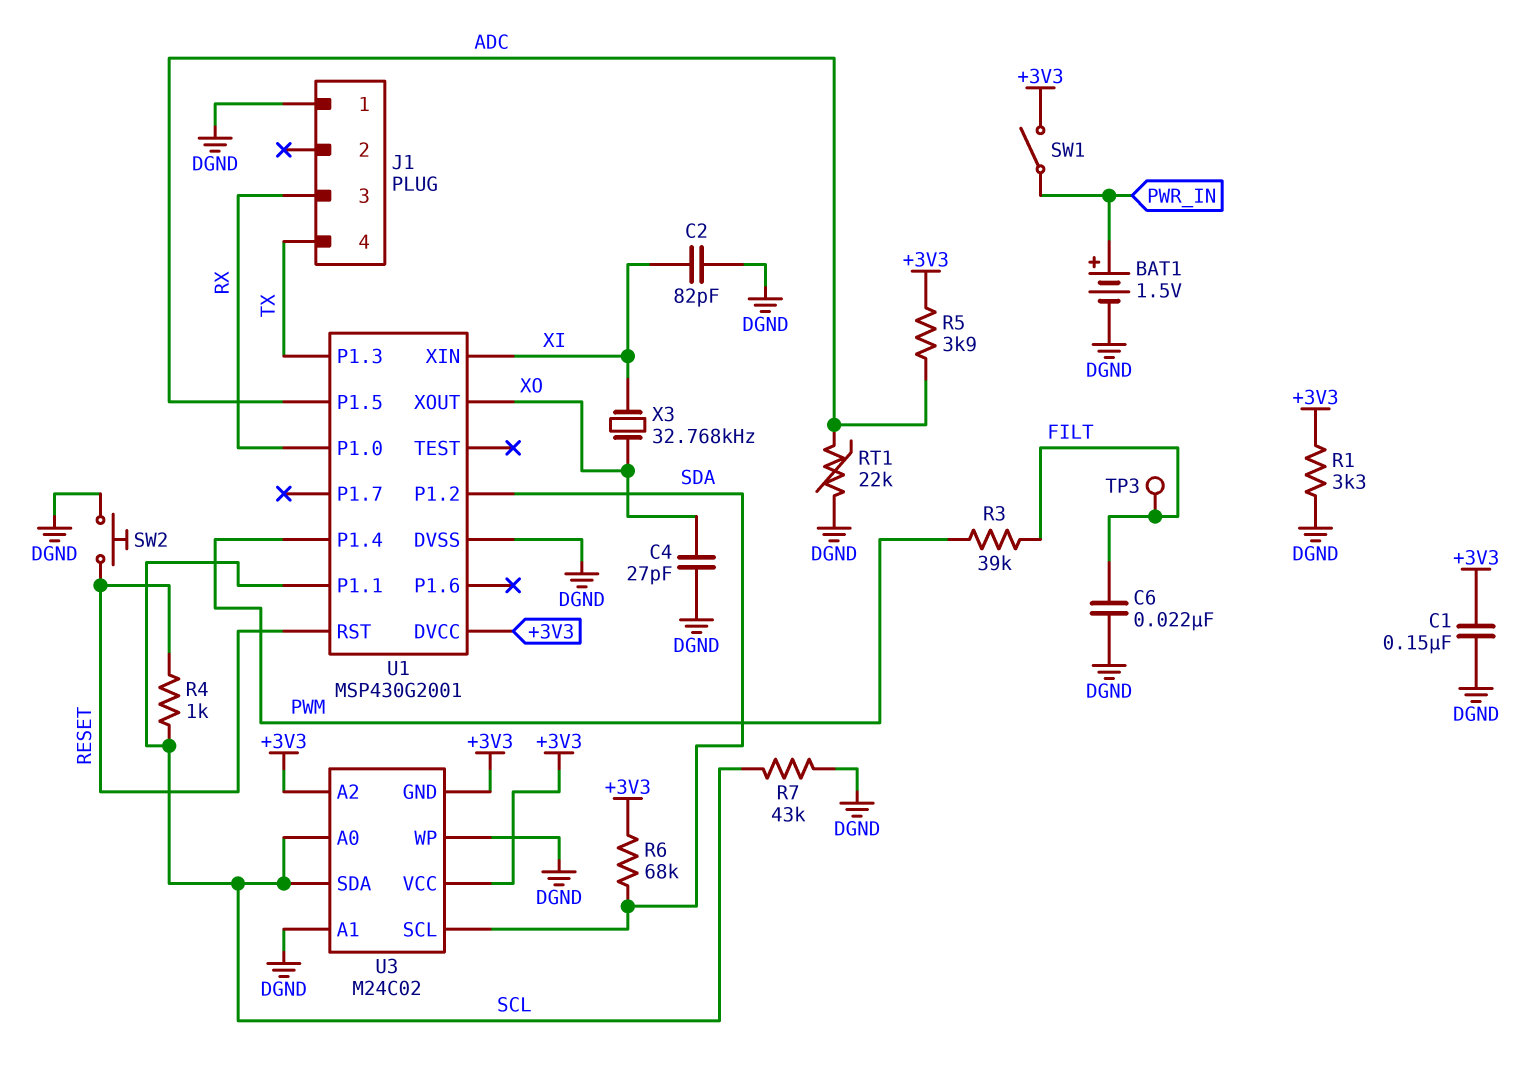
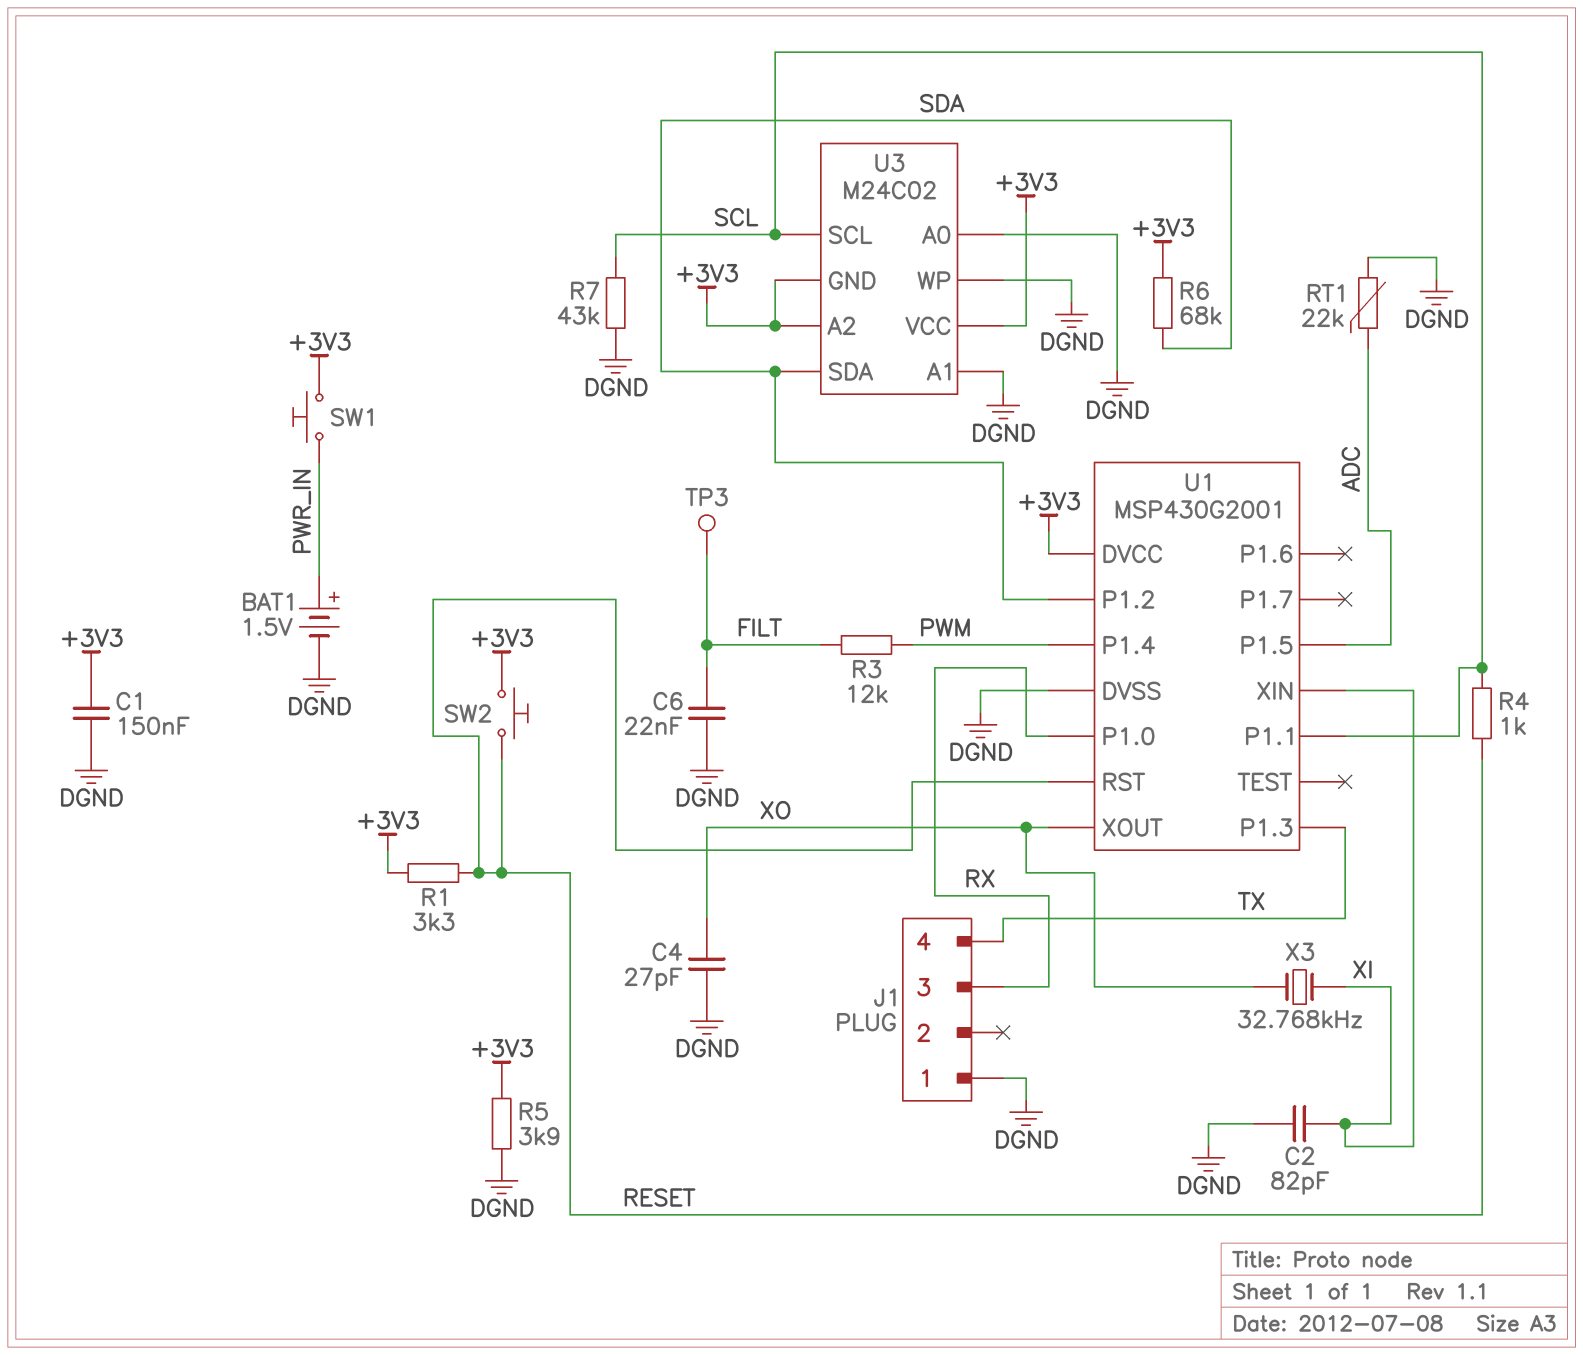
R1: 3.3k (+3V3, DGND) -> 3.3k (+3V3, RESET)
R3: 39k (FILT, PWM) -> 12k (FILT, PWM)
R5: 3.9k (+3V3, ADC) -> 3.9k (+3V3, DGND)
SW1: switch (+3V3, PWR_IN) -> button (+3V3, PWR_IN)
SW2: button (DGND, RESET) -> button (+3V3, RESET)
U3 pin A0: SCL -> DGND
U3 pin SCL: SDA -> SCL
U3 pin SDA: SCL -> SDA

